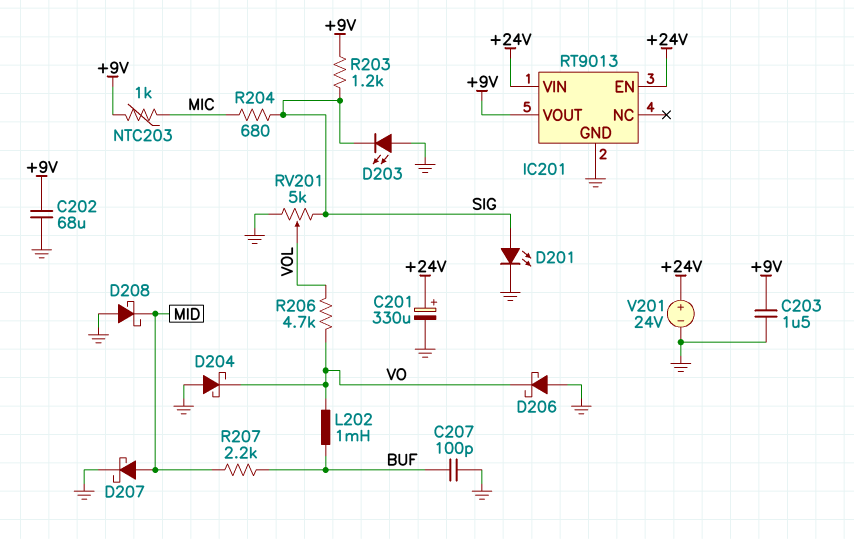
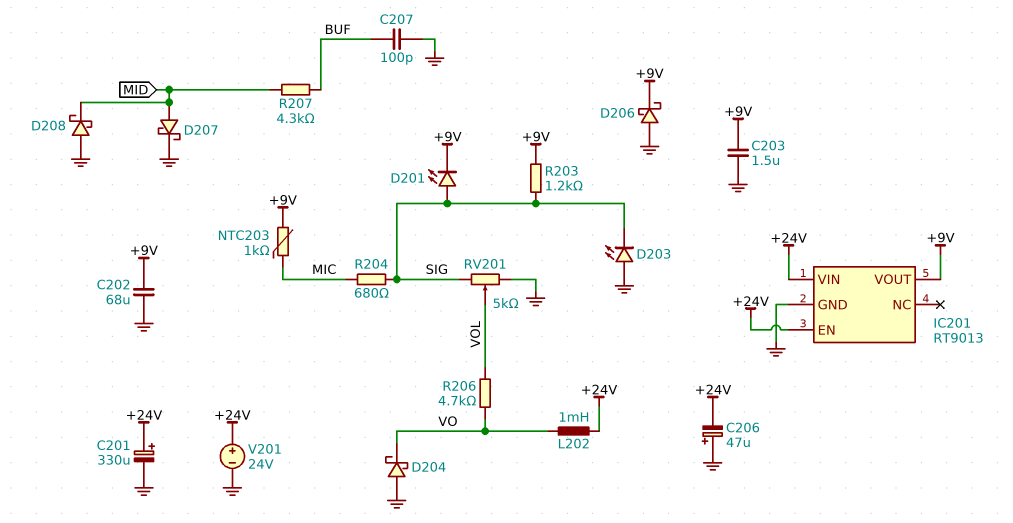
C206: none -> 47uF (plus GND, minus +24V)
D201: LED (A SIG, K GND) -> LED (A SIG, K +9V)
D206: schottky (A GND, K VO) -> schottky (A GND, K +9V)
L202: 1mH (BUF, VO) -> 1mH (+24V, VO)
R207: 2.2k (BUF, MID) -> 4.3k (BUF, MID)

